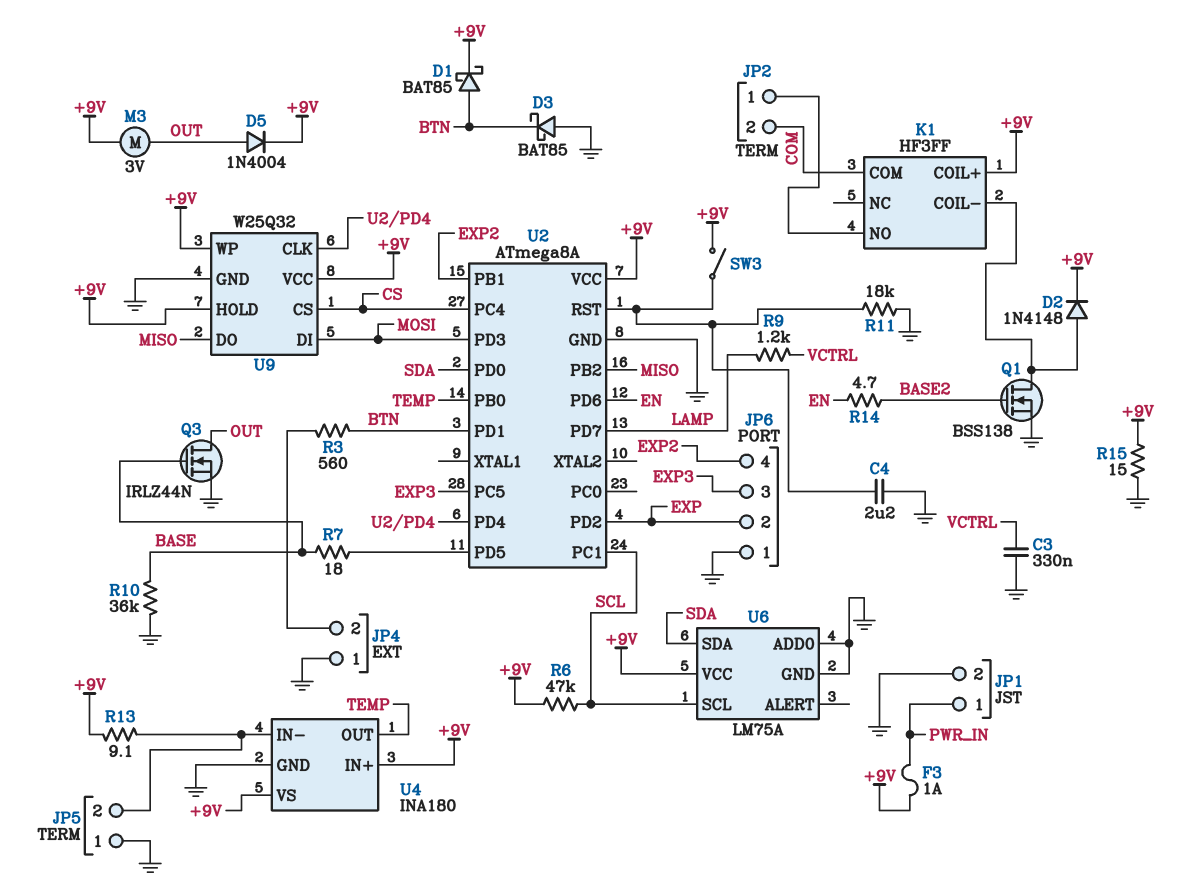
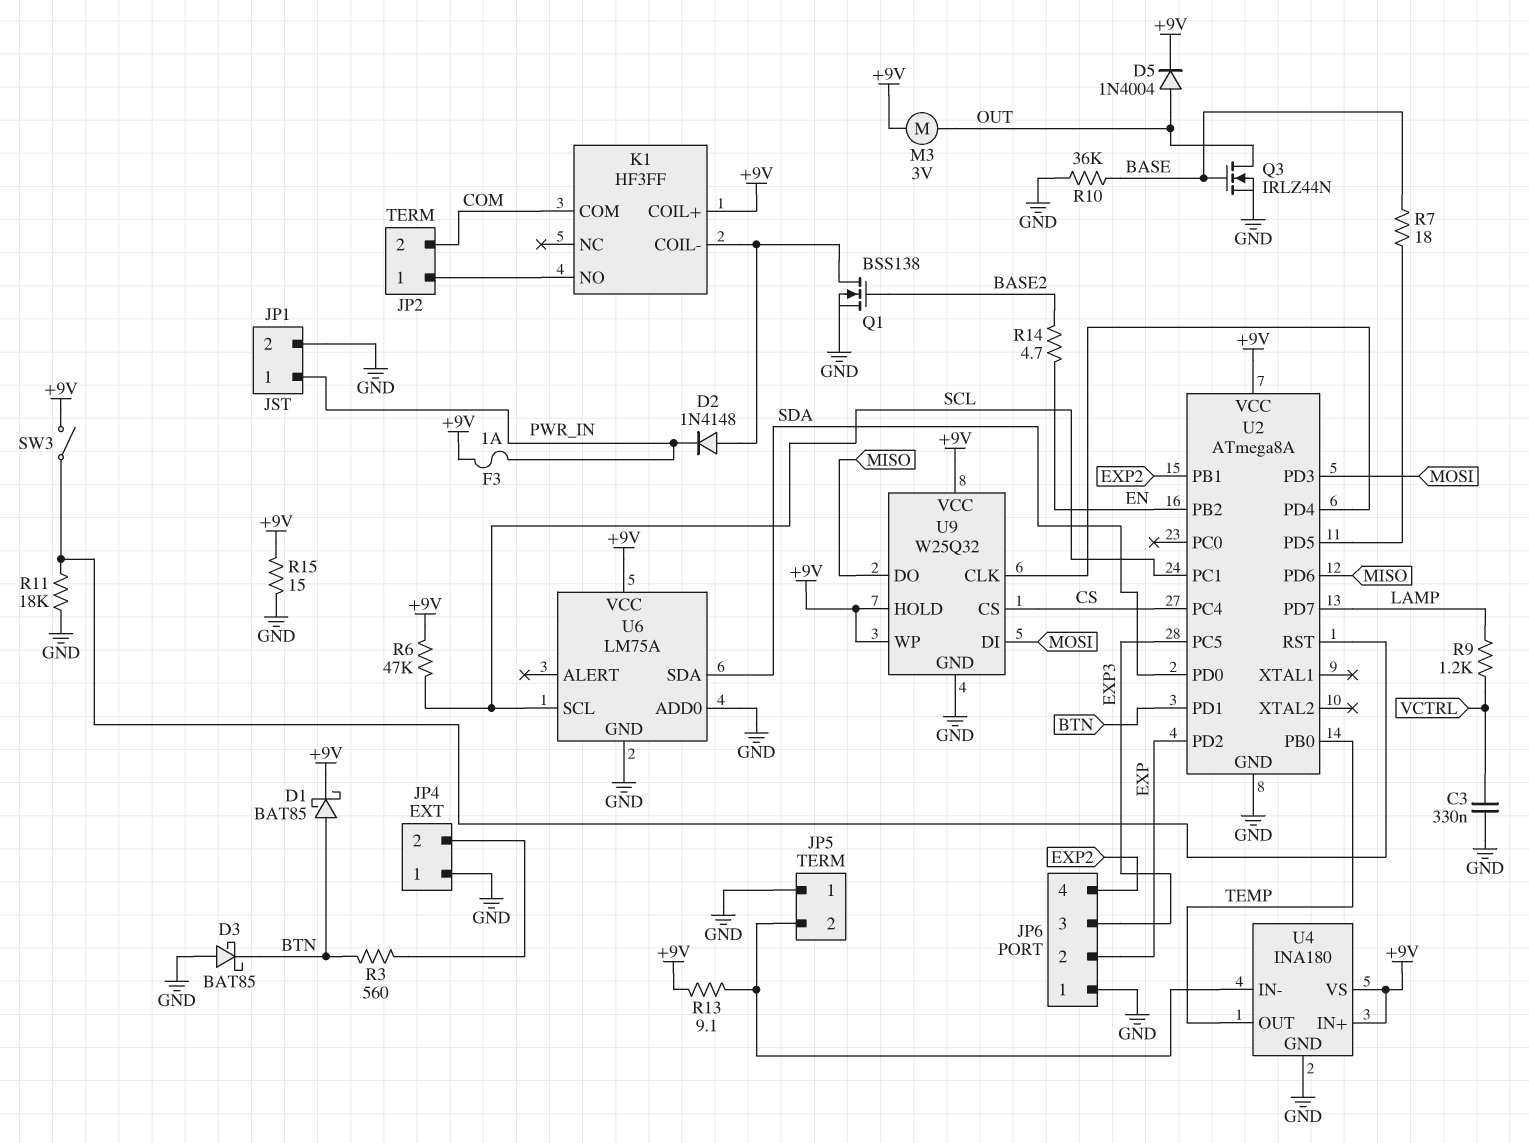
C4: 2.2uF (GND, U2/RST) -> none
D2: diode 1N4148 (A K1/COIL-, K +9V) -> diode 1N4148 (A K1/COIL-, K PWR_IN)
U2 pin PB2: MISO -> EN
U2 pin PD6: EN -> MISO

